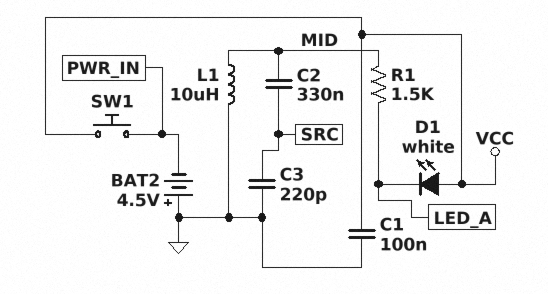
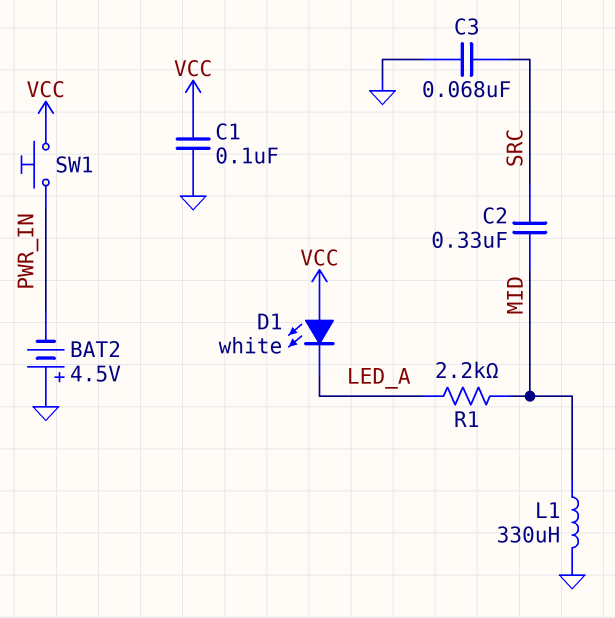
C3: 220pF (GND, SRC) -> 68nF (GND, SRC)
L1: 10uH (GND, MID) -> 330uH (GND, MID)
R1: 1.5k (LED_A, MID) -> 2.2k (LED_A, MID)

